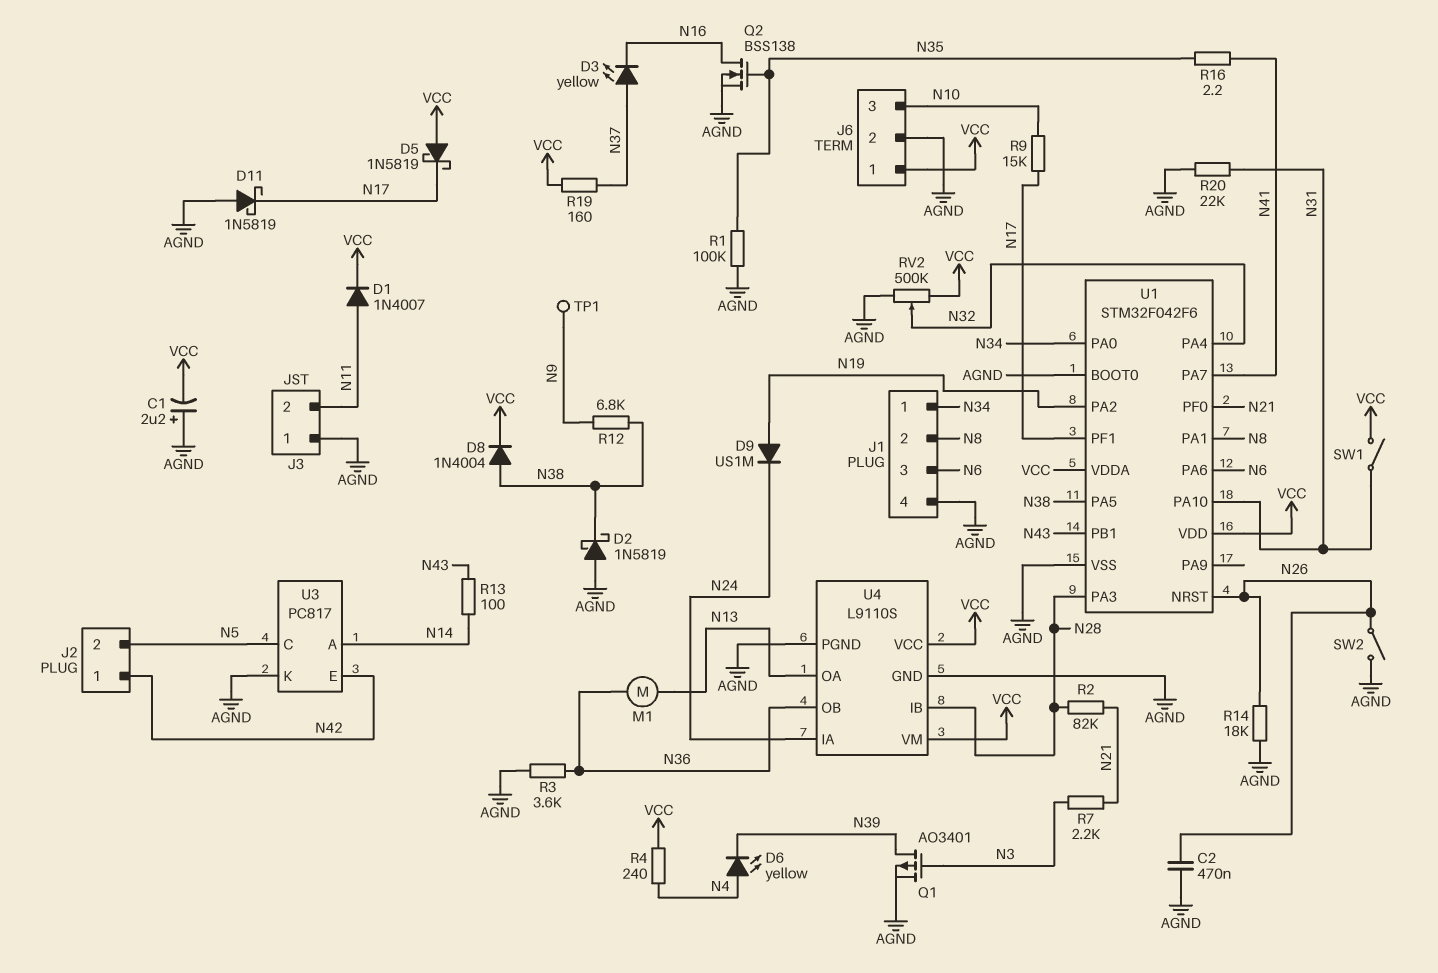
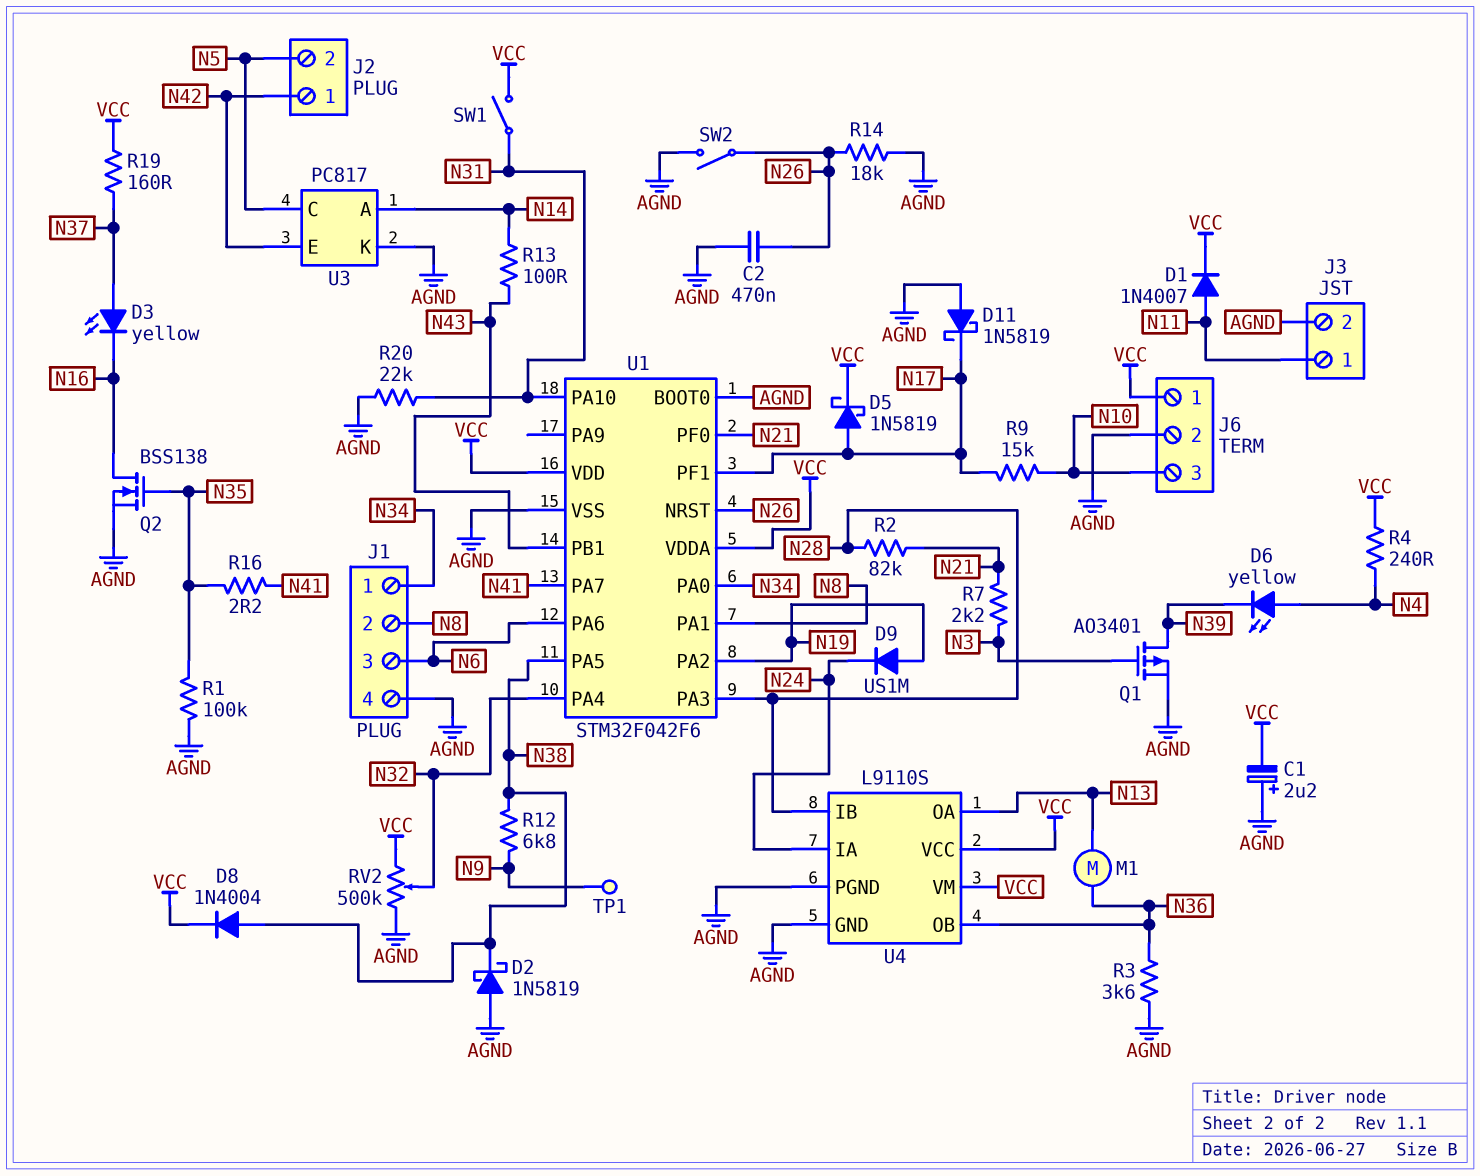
D5: schottky 1N5819 (A VCC, K N17) -> schottky 1N5819 (A N17, K VCC)
J3 pin 1: AGND -> N11
J3 pin 2: N11 -> AGND

